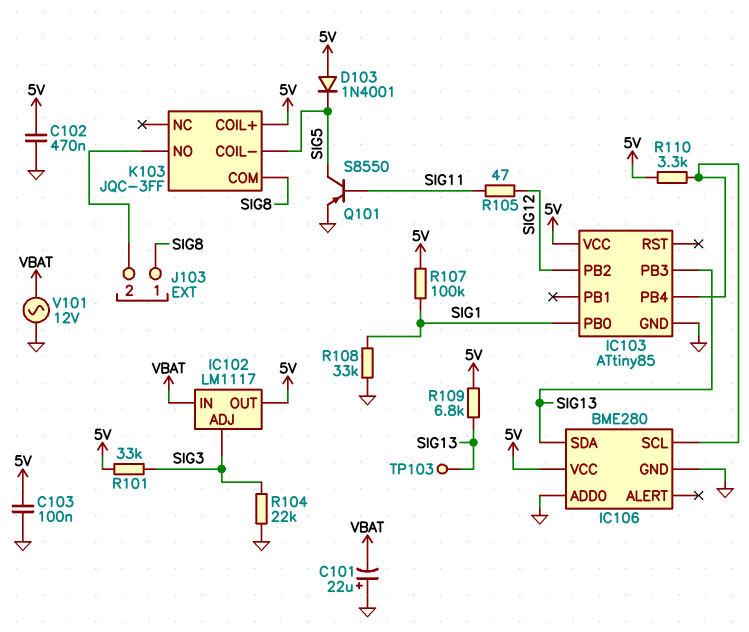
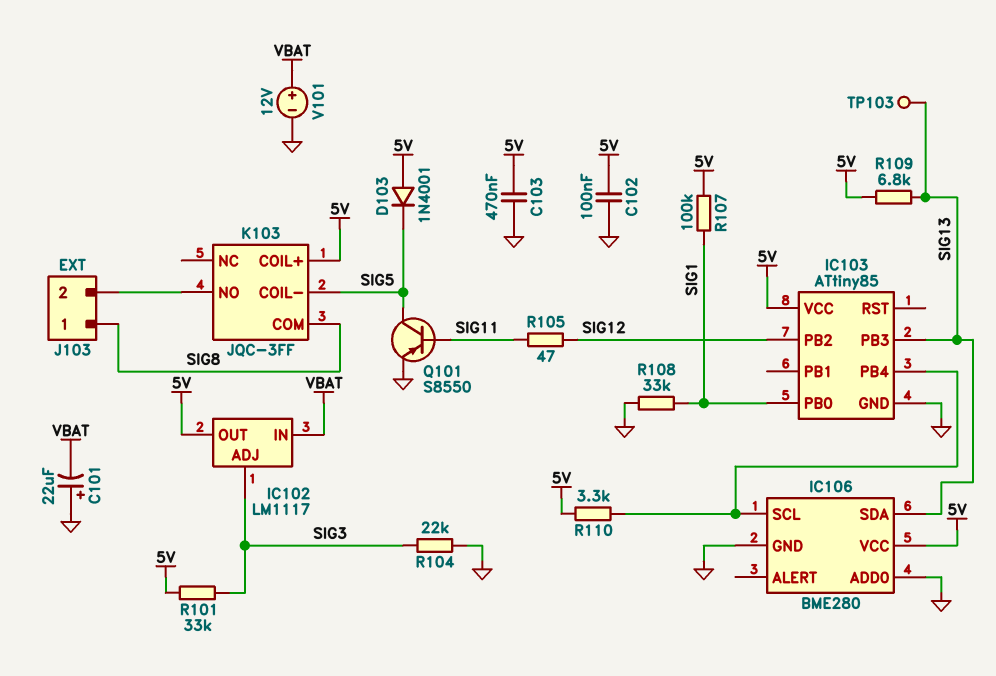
C102: 470nF (5V, GND) -> 100nF (5V, GND)
C103: 100nF (5V, GND) -> 470nF (5V, GND)
V101: AC 12V (GND, VBAT) -> 12V (plus VBAT, minus GND)

